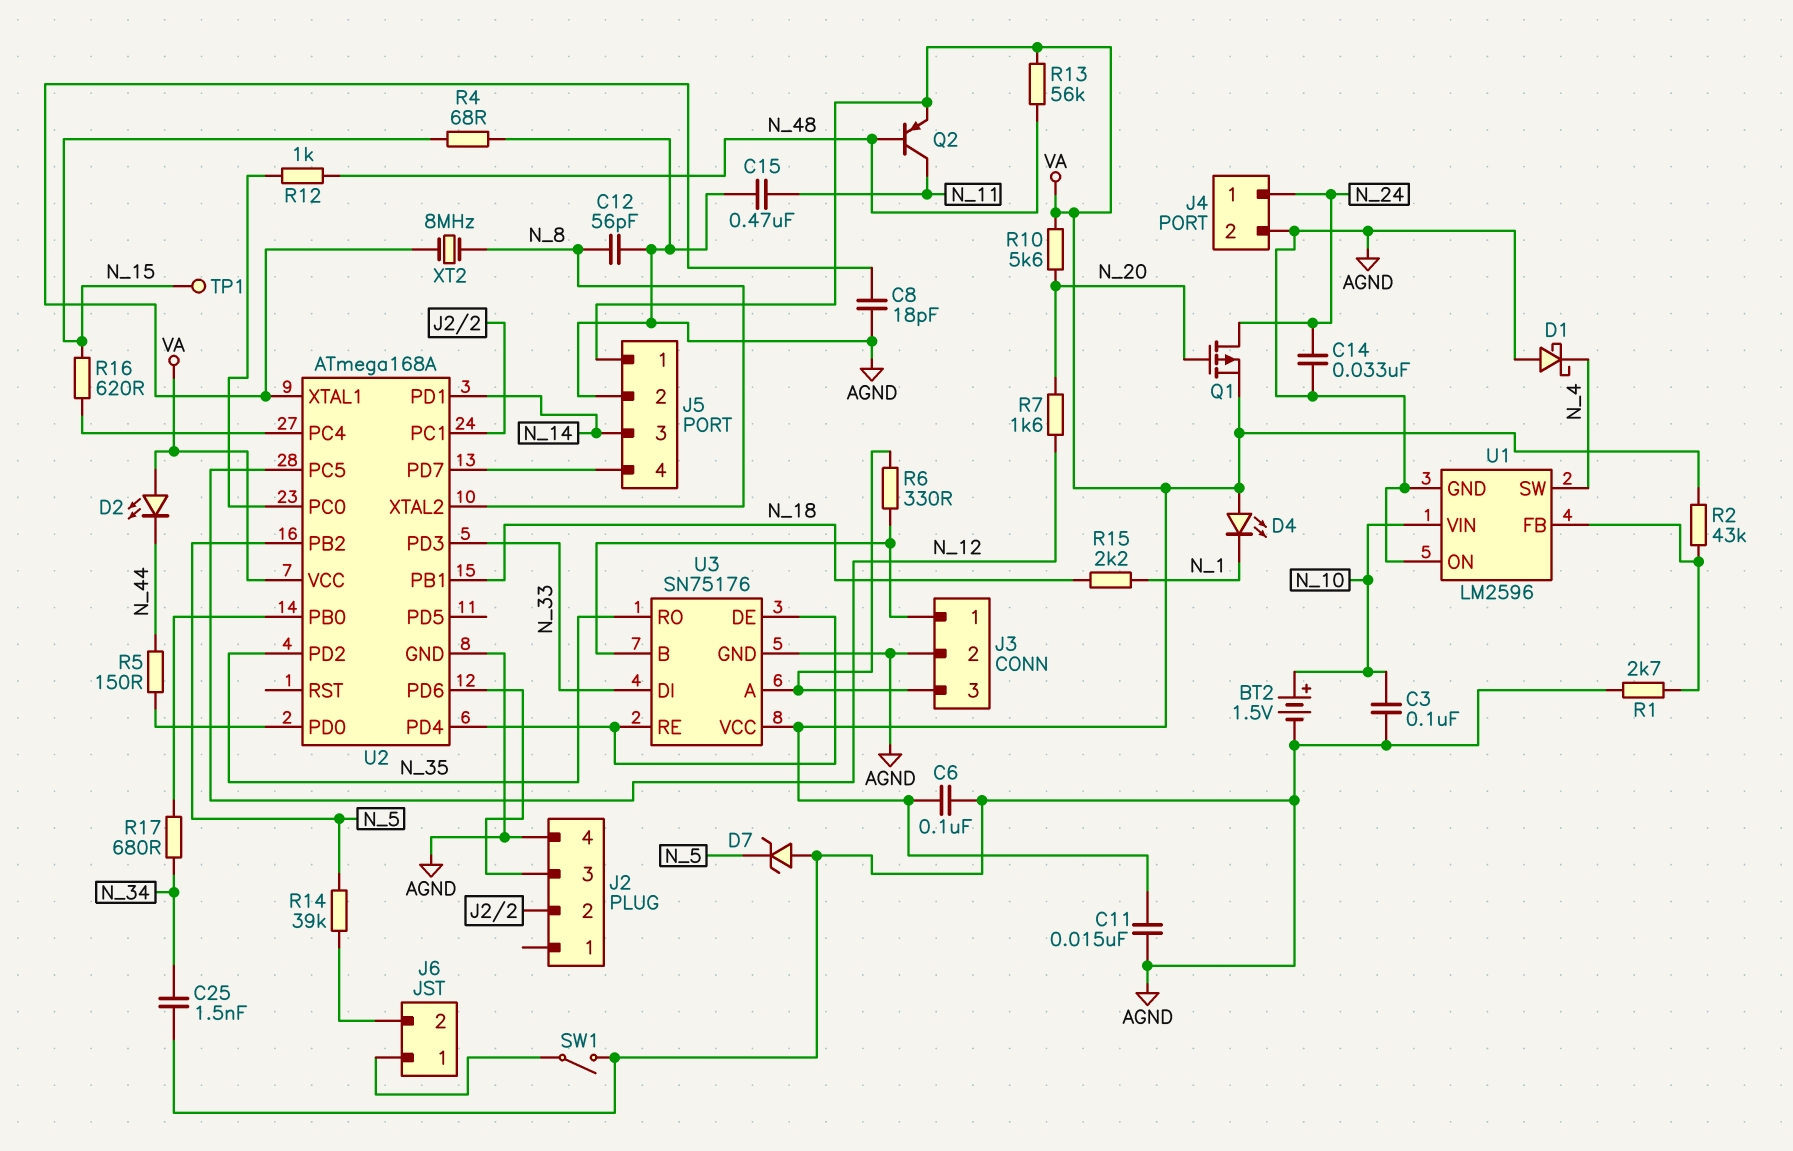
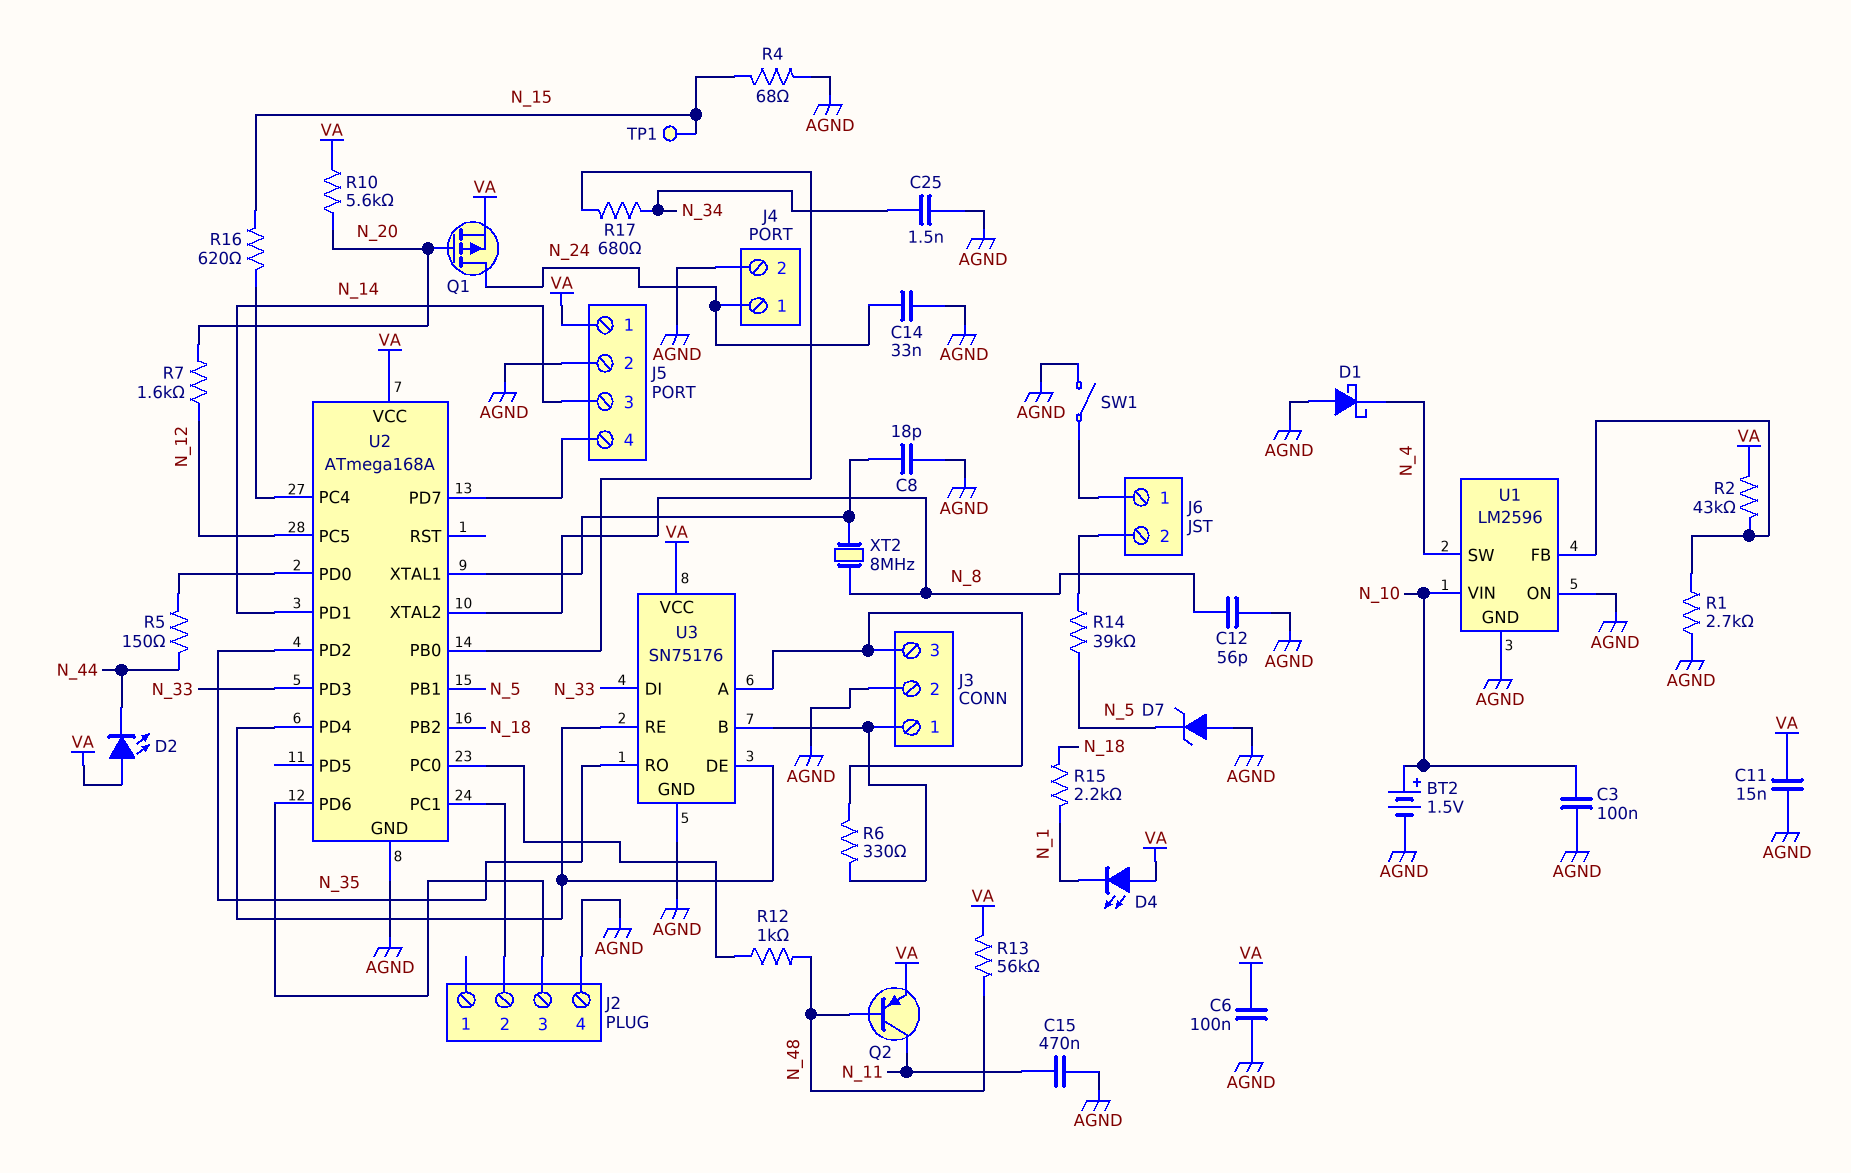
U2 pin PB1: N_18 -> N_5
U2 pin PB2: N_5 -> N_18

